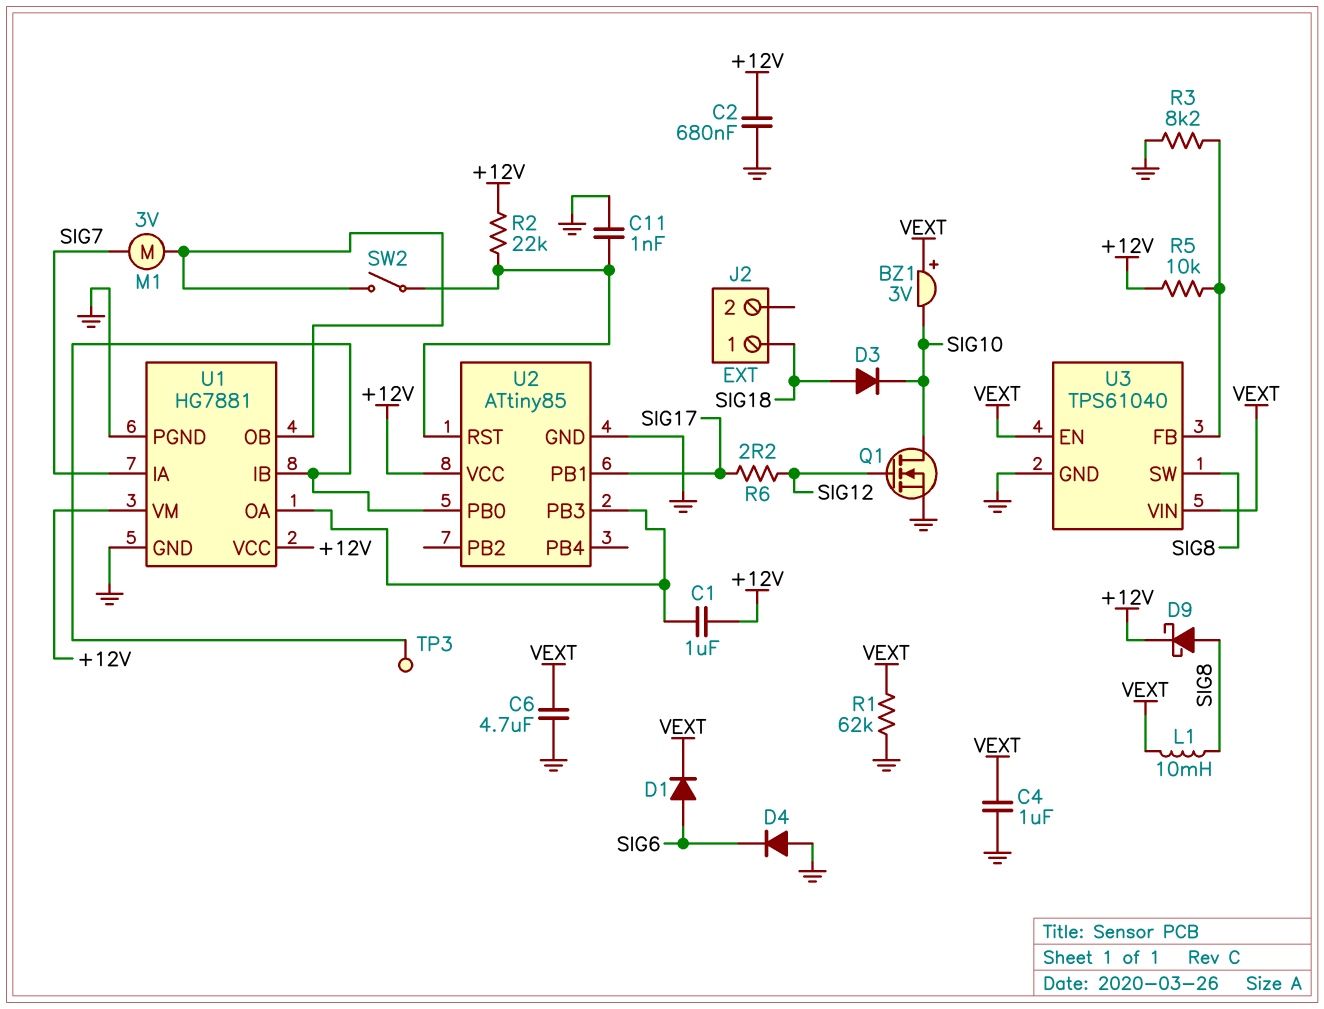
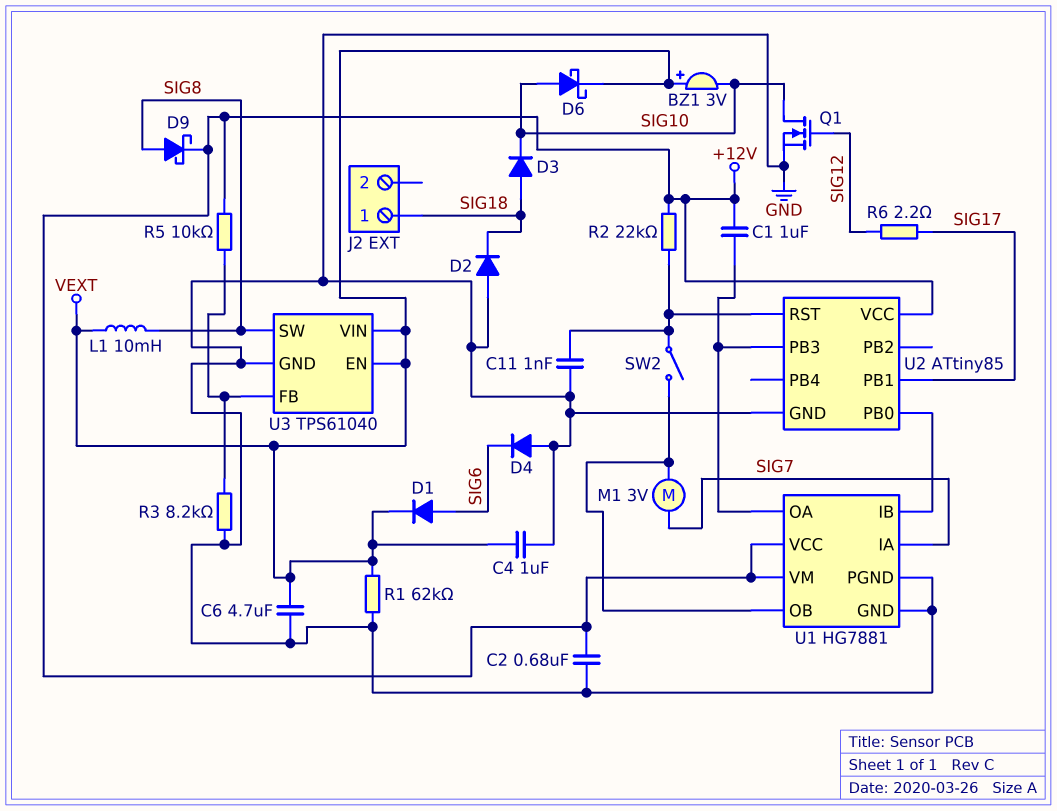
D2: none -> diode (A GND, K SIG18)
D6: none -> schottky (A SIG10, K VEXT)
TP3: test point (U1/IB) -> none

